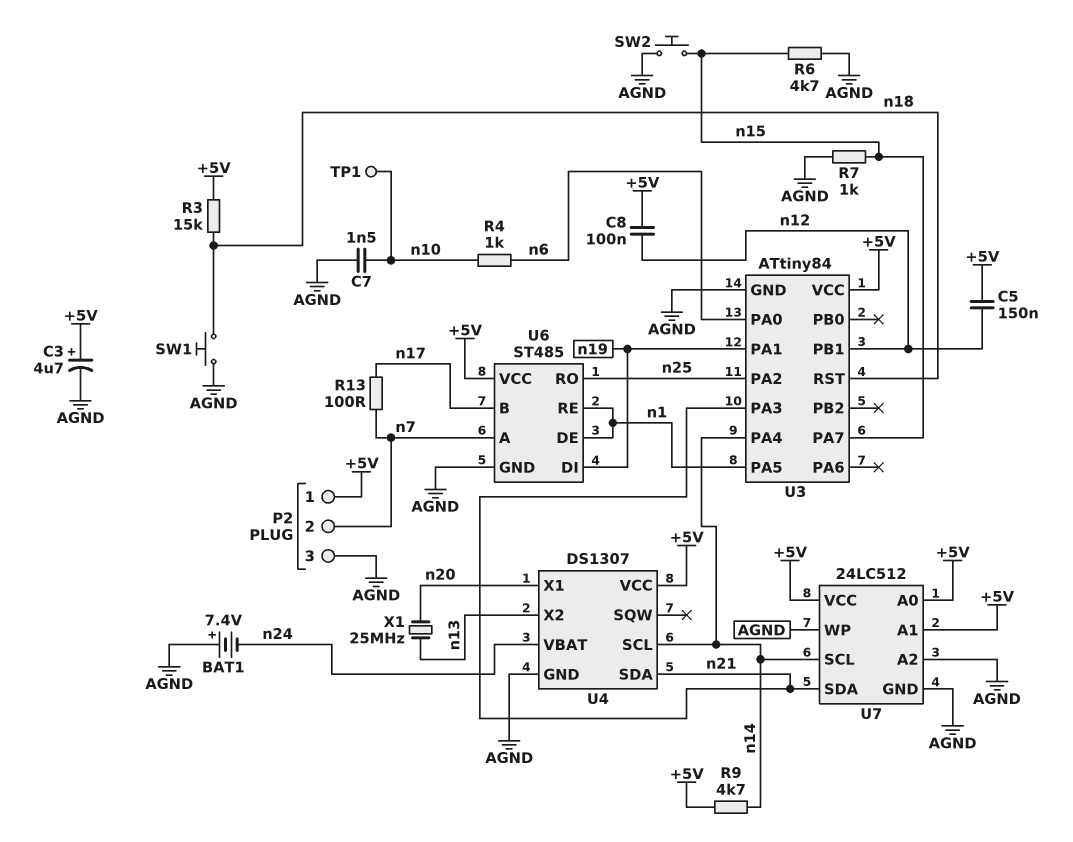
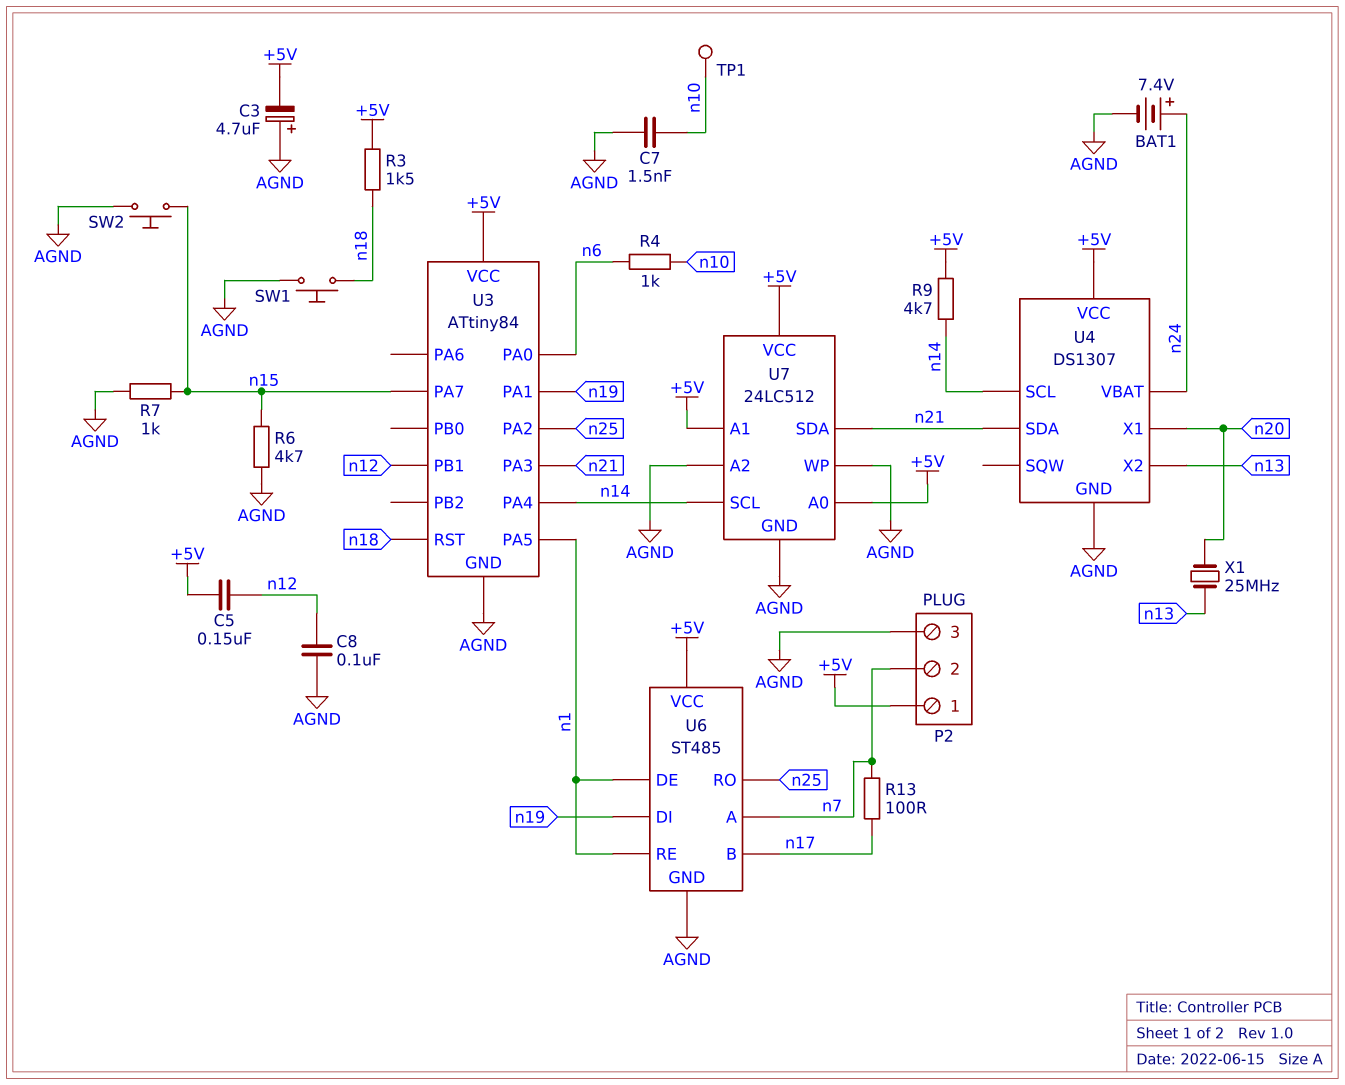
BAT1: 7.4V (plus AGND, minus n24) -> 7.4V (plus n24, minus AGND)
C3: 4.7uF (plus +5V, minus AGND) -> 4.7uF (plus AGND, minus +5V)
C8: 100nF (+5V, n12) -> 100nF (AGND, n12)
R3: 15k (+5V, n18) -> 1.5k (+5V, n18)

